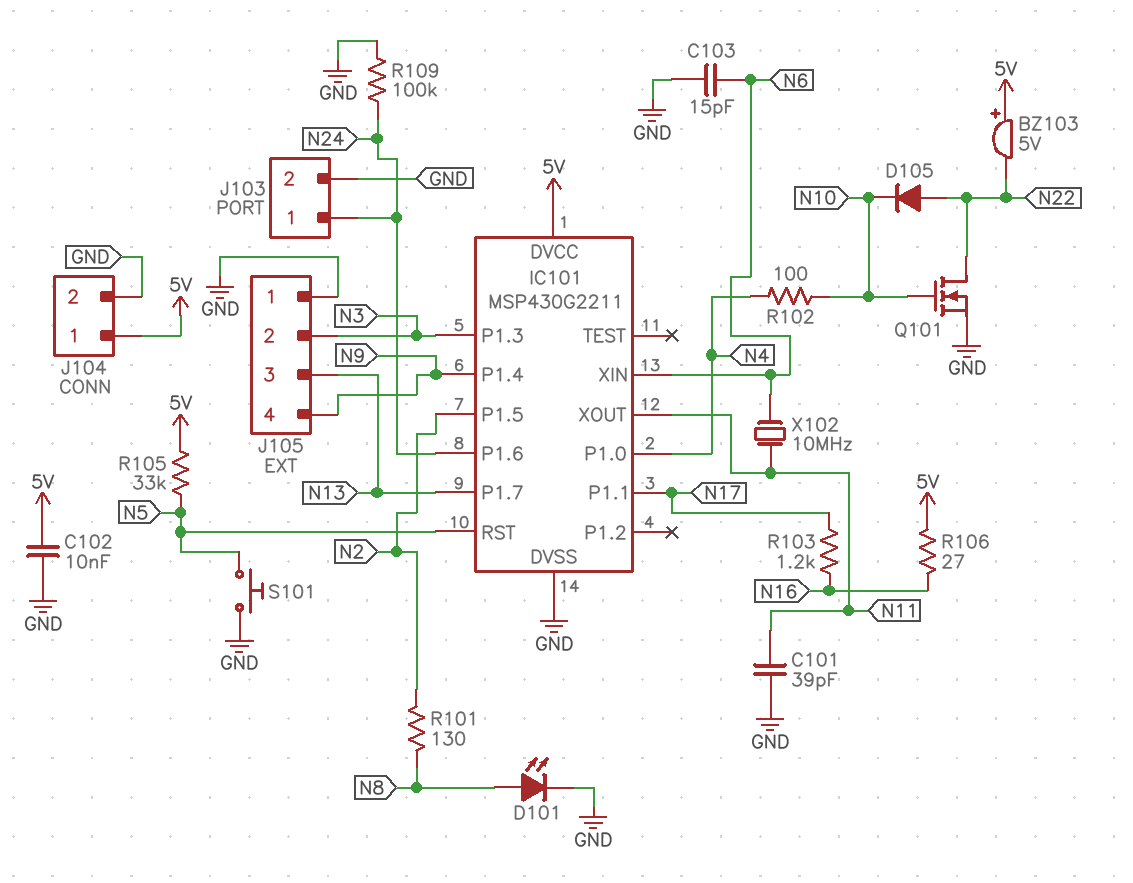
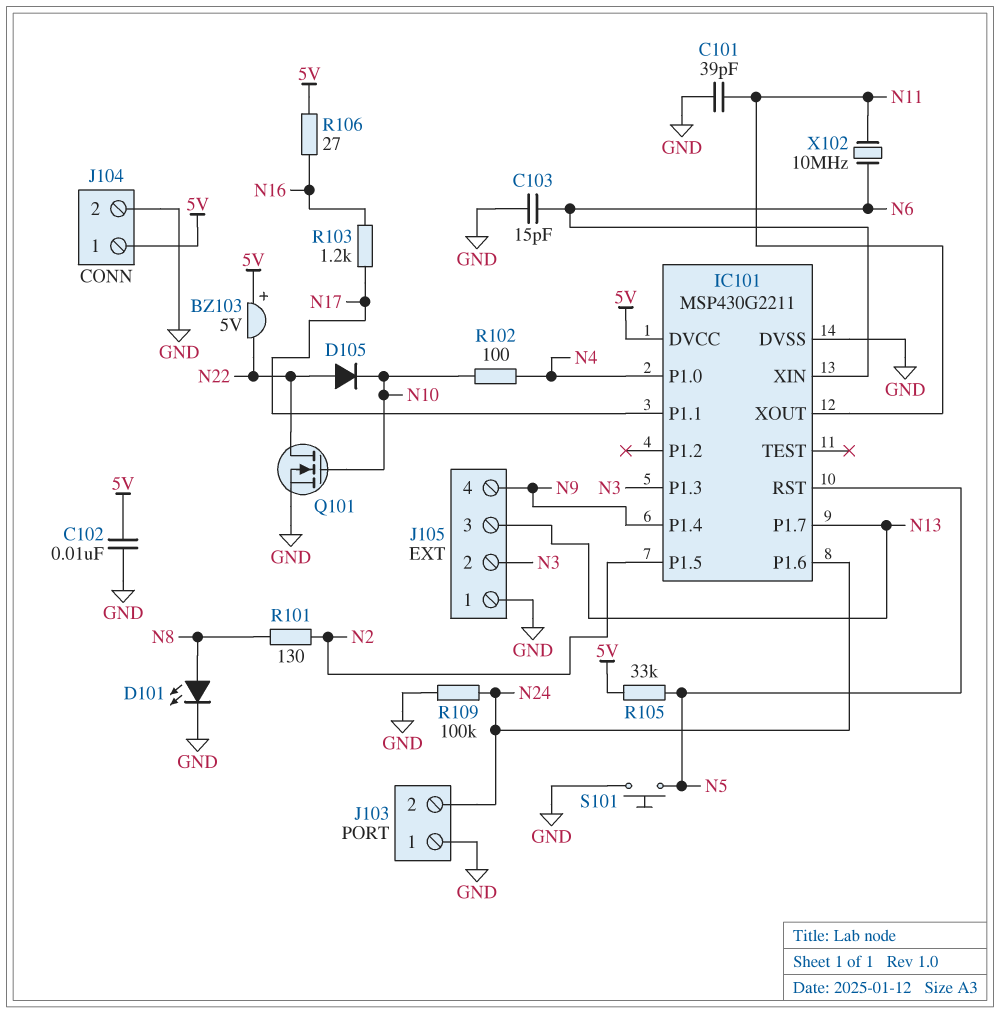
J103 pin 1: N24 -> GND
J103 pin 2: GND -> N24

